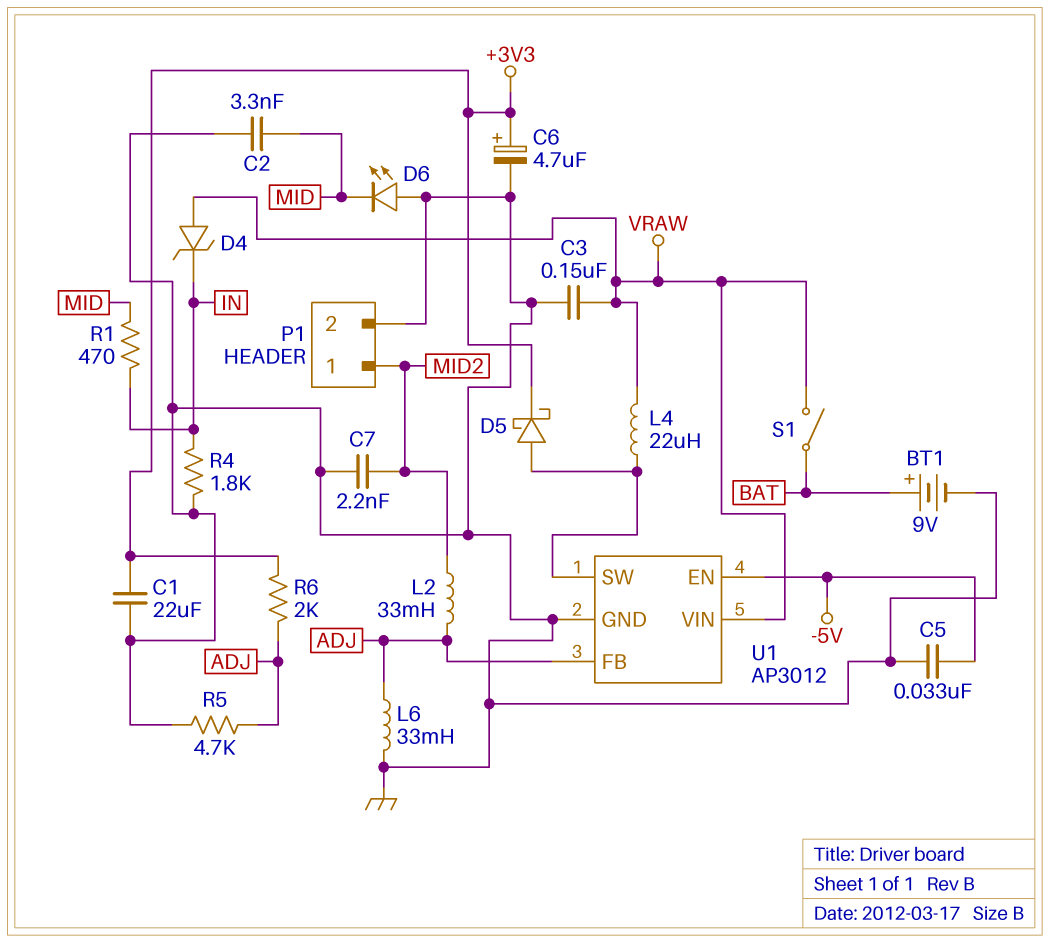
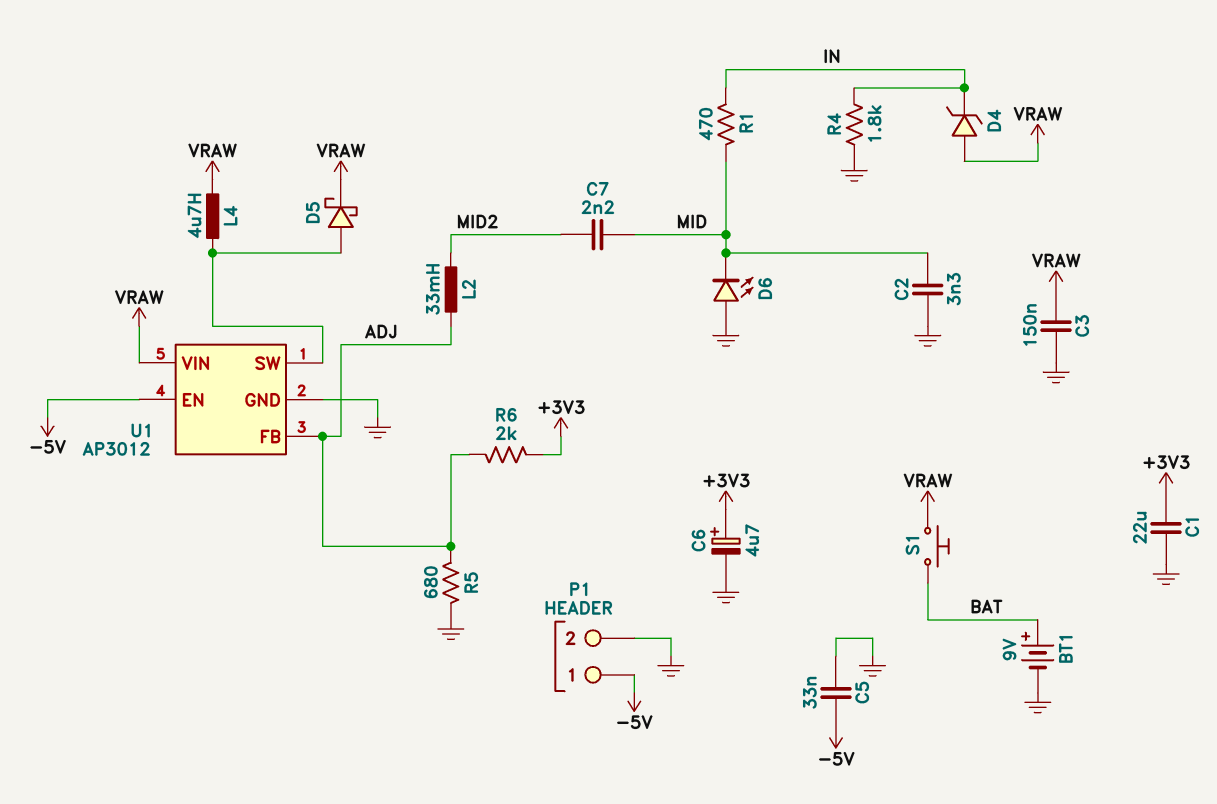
C7: 2.2nF (GND, MID2) -> 2.2nF (MID, MID2)
D5: schottky (A U1/SW, K +3V3) -> schottky (A U1/SW, K VRAW)
L4: 22uH (U1/SW, VRAW) -> 4.7uH (U1/SW, VRAW)
L6: 33mH (ADJ, GND) -> none
P1 pin 1: MID2 -> -5V
R5: 4.7k (ADJ, GND) -> 680 (ADJ, GND)
S1: switch (BAT, VRAW) -> button (BAT, VRAW)

